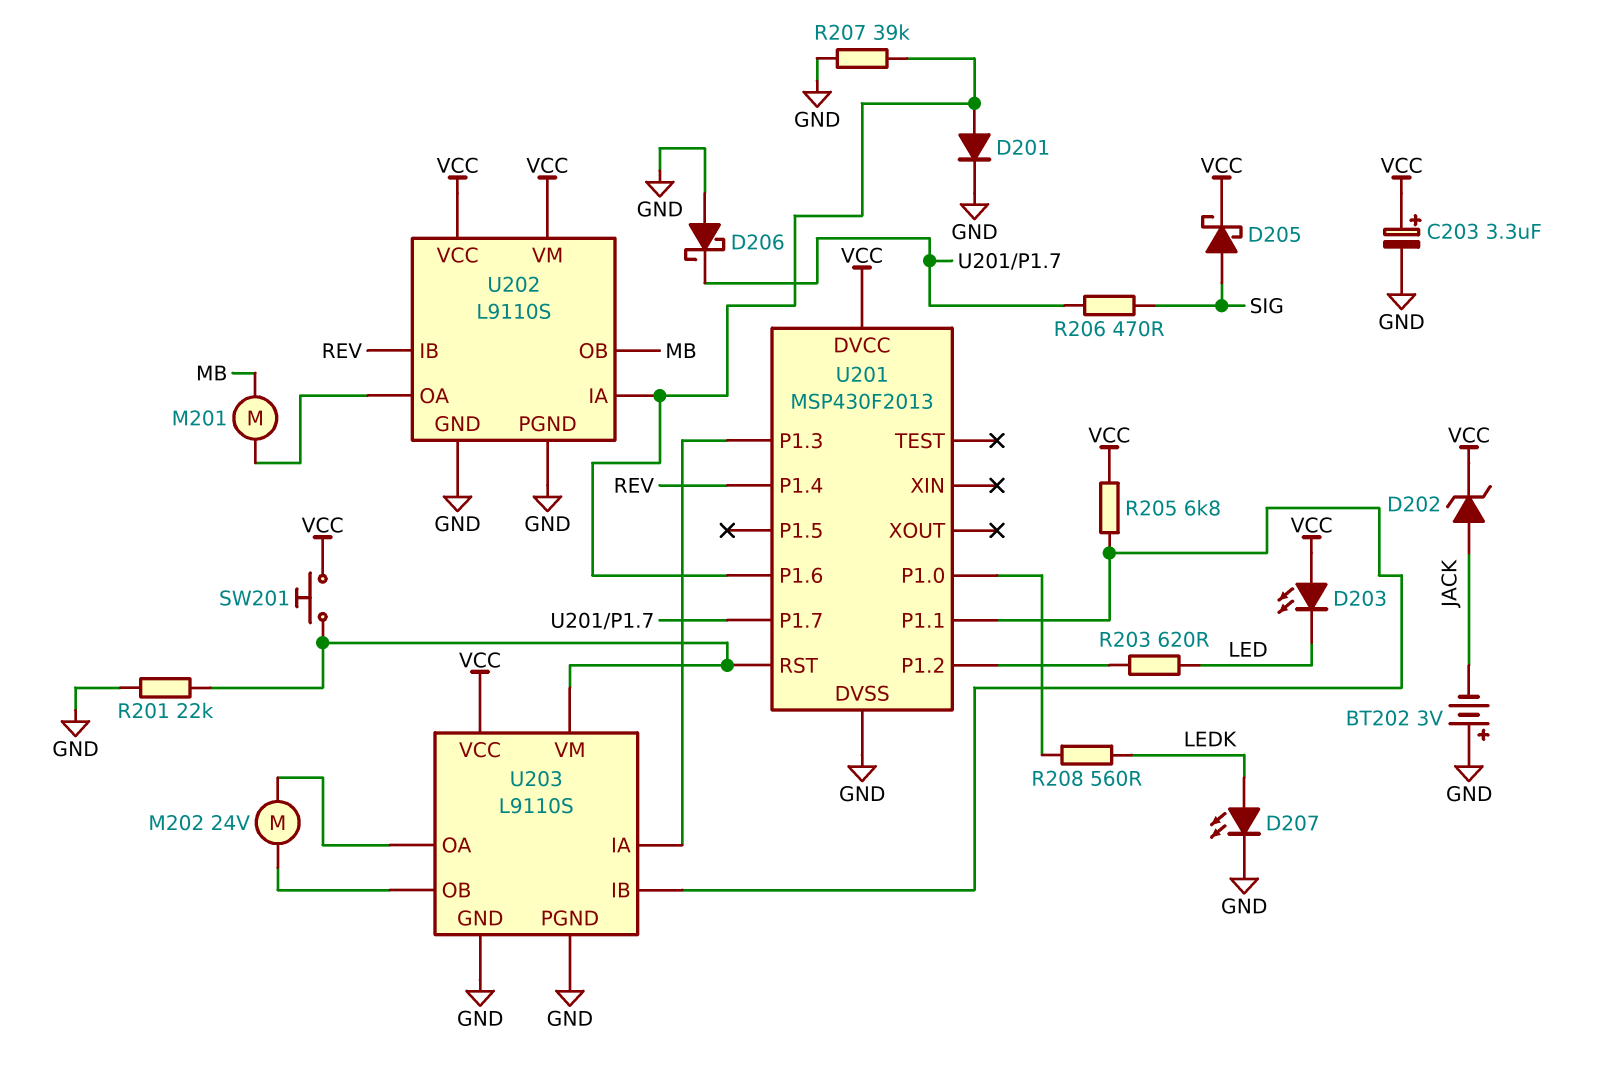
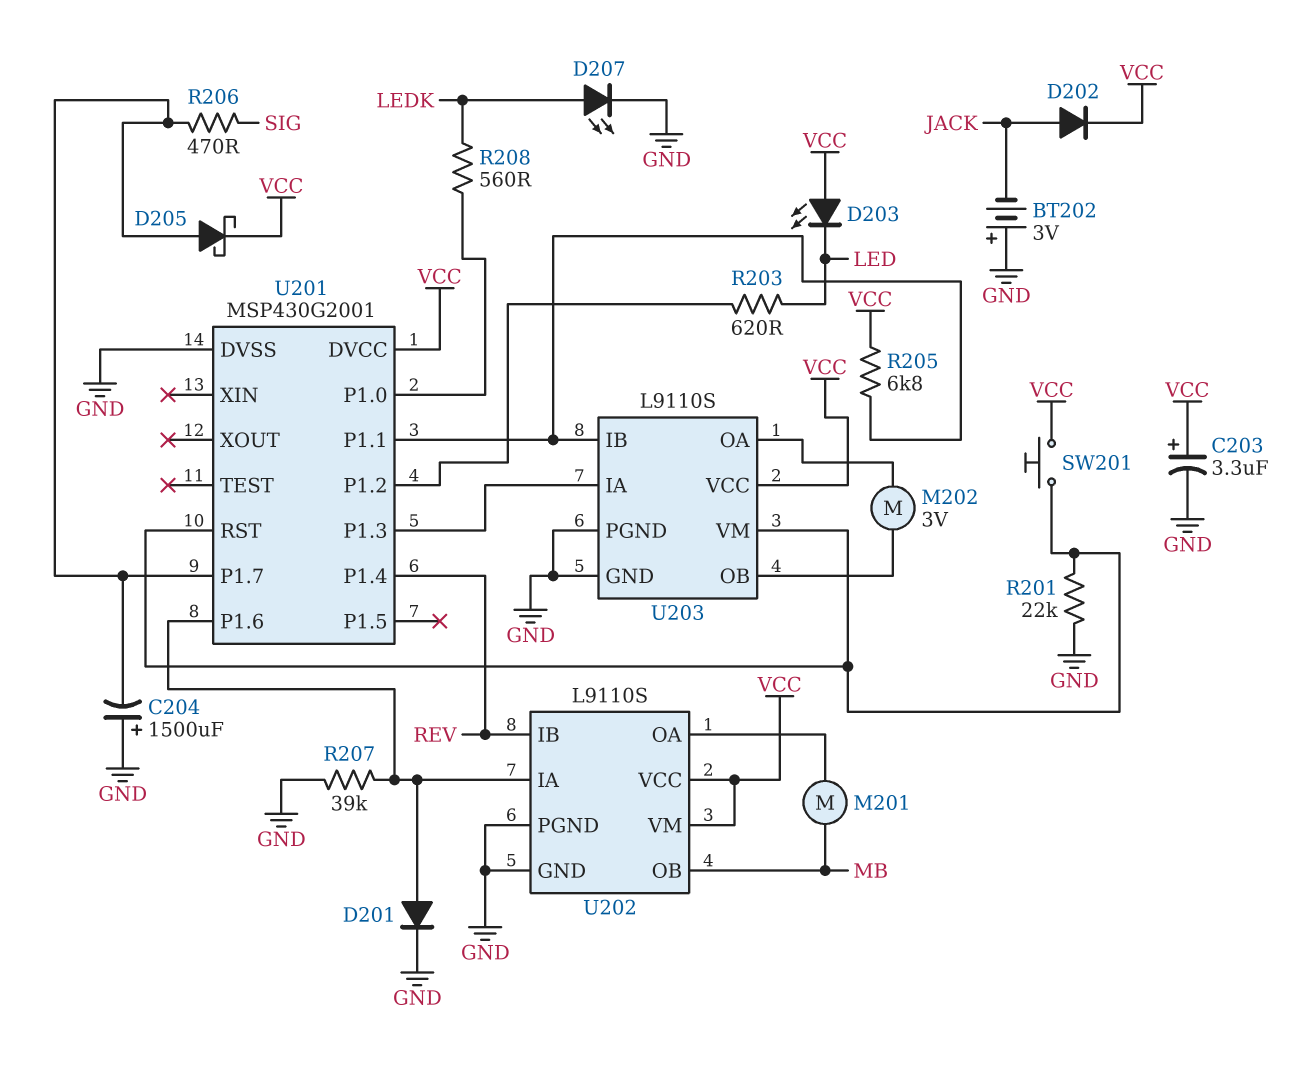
C204: none -> 1500uF (plus GND, minus U201/P1.7)
D202: zener (A JACK, K VCC) -> diode (A JACK, K VCC)
D205: schottky (A SIG, K VCC) -> schottky (A U201/P1.7, K VCC)
D206: schottky (A GND, K U201/P1.7) -> none
M202: motor 24V (U203/OA, U203/OB) -> motor 3V (U203/OA, U203/OB)
U201: MSP430F2013 -> MSP430G2001

